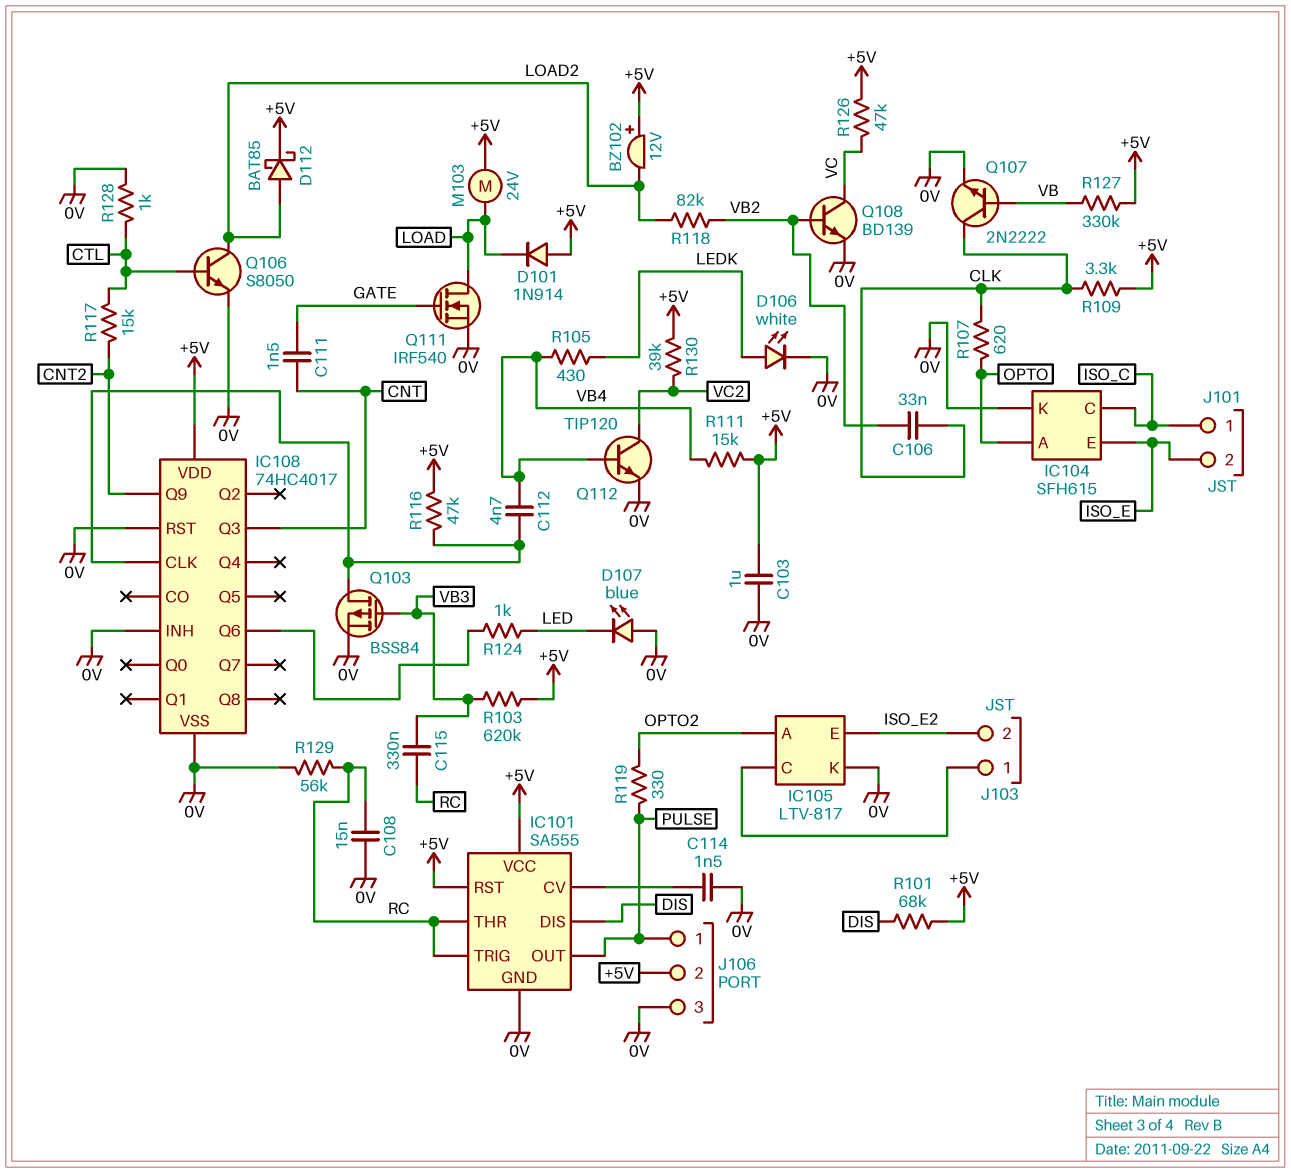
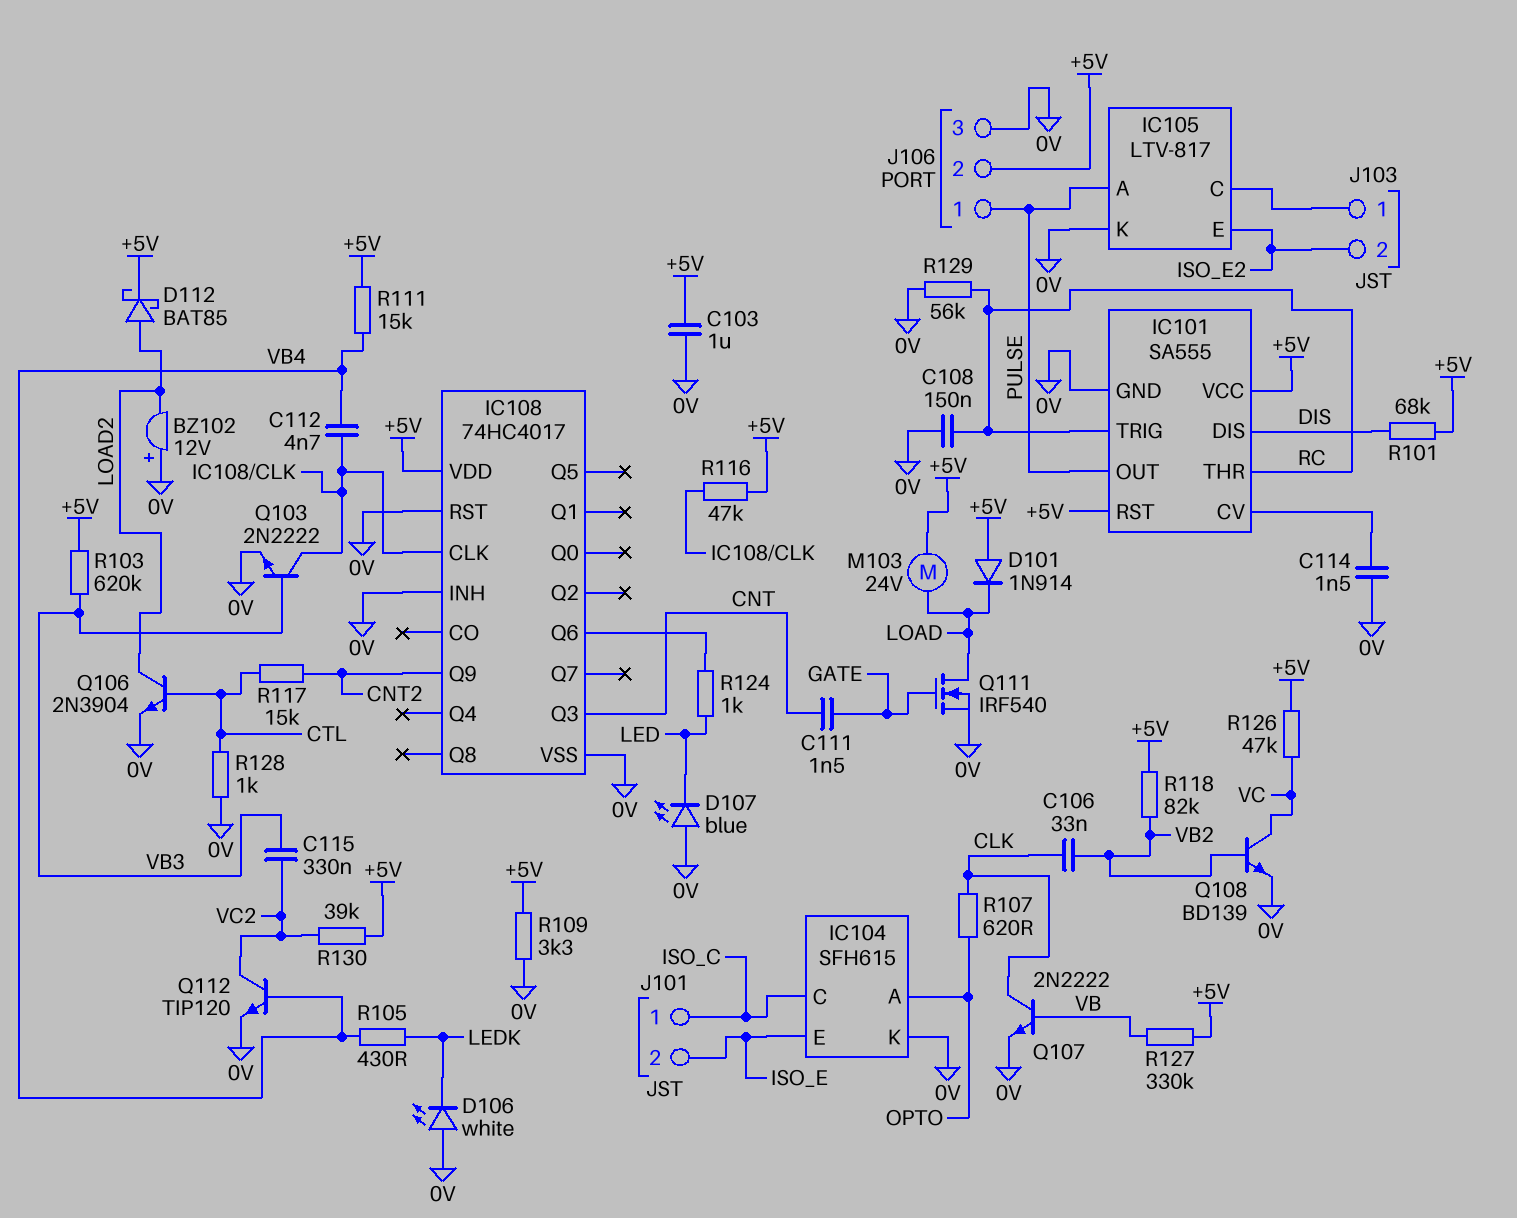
BZ102: buzzer 12V (plus +5V, minus LOAD2) -> buzzer 12V (plus 0V, minus LOAD2)
C108: 15nF (0V, RC) -> 150nF (0V, RC)
C115: 330nF (RC, VB3) -> 330nF (VB3, VC2)
D106: LED white (A LEDK, K 0V) -> LED white (A 0V, K LEDK)
IC105 pin A: OPTO2 -> PULSE
Q103: PMOS BSS84 (G VB3, D IC108/CLK, S 0V) -> NPN 2N2222 (B VB3, C IC108/CLK, E 0V)
Q106: NPN S8050 (B CTL, C LOAD2, E 0V) -> NPN 2N3904 (B CTL, C LOAD2, E 0V)
R109: 3.3k (+5V, CLK) -> 3.3k (+5V, 0V)
R118: 82k (LOAD2, VB2) -> 82k (+5V, VB2)
R119: 330 (OPTO2, PULSE) -> none

